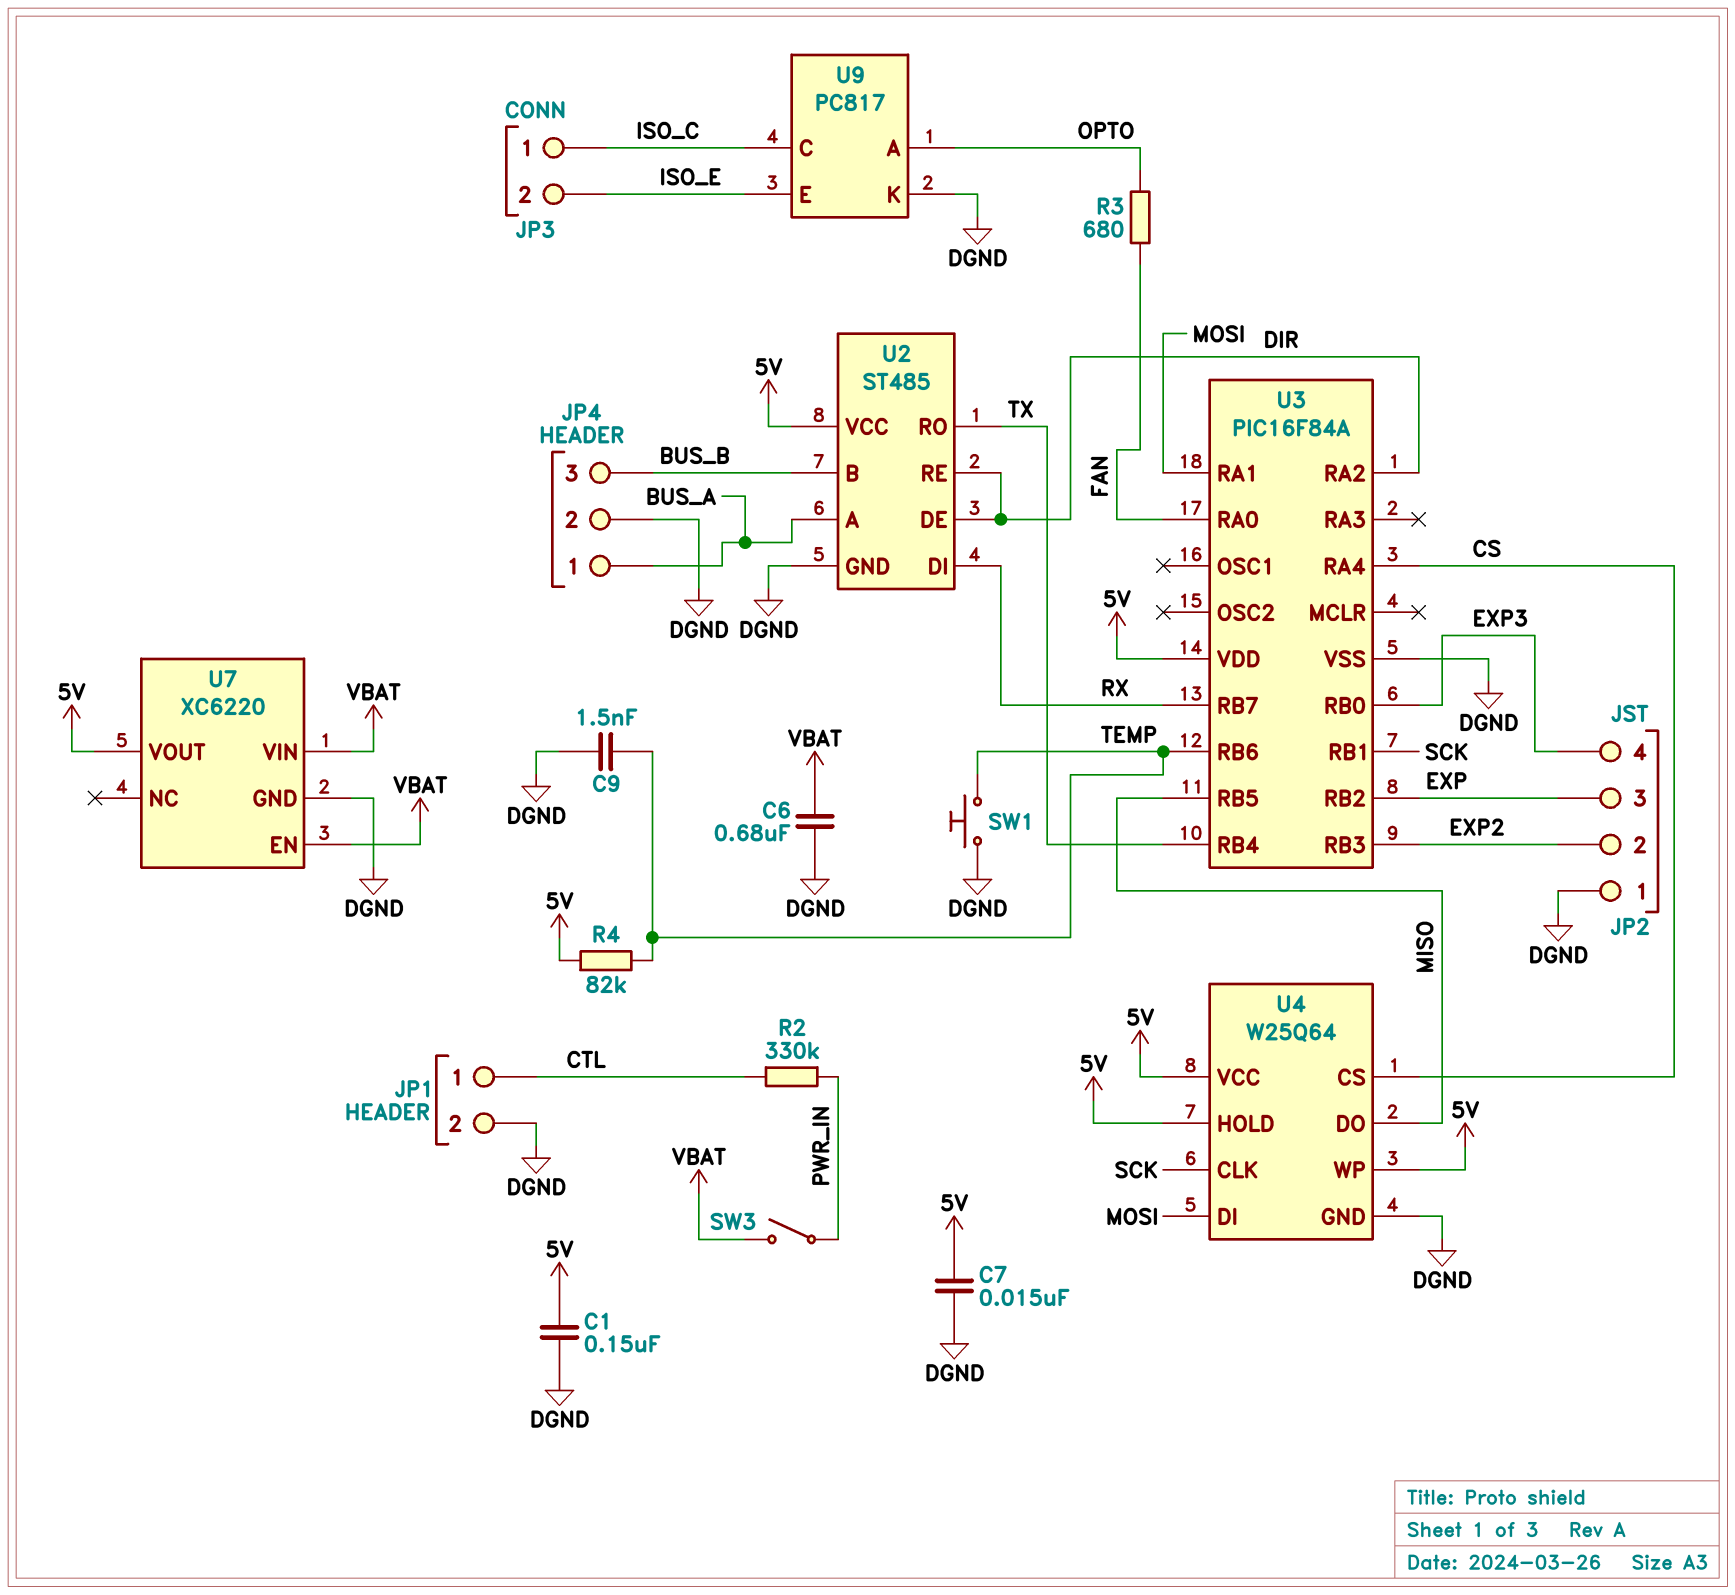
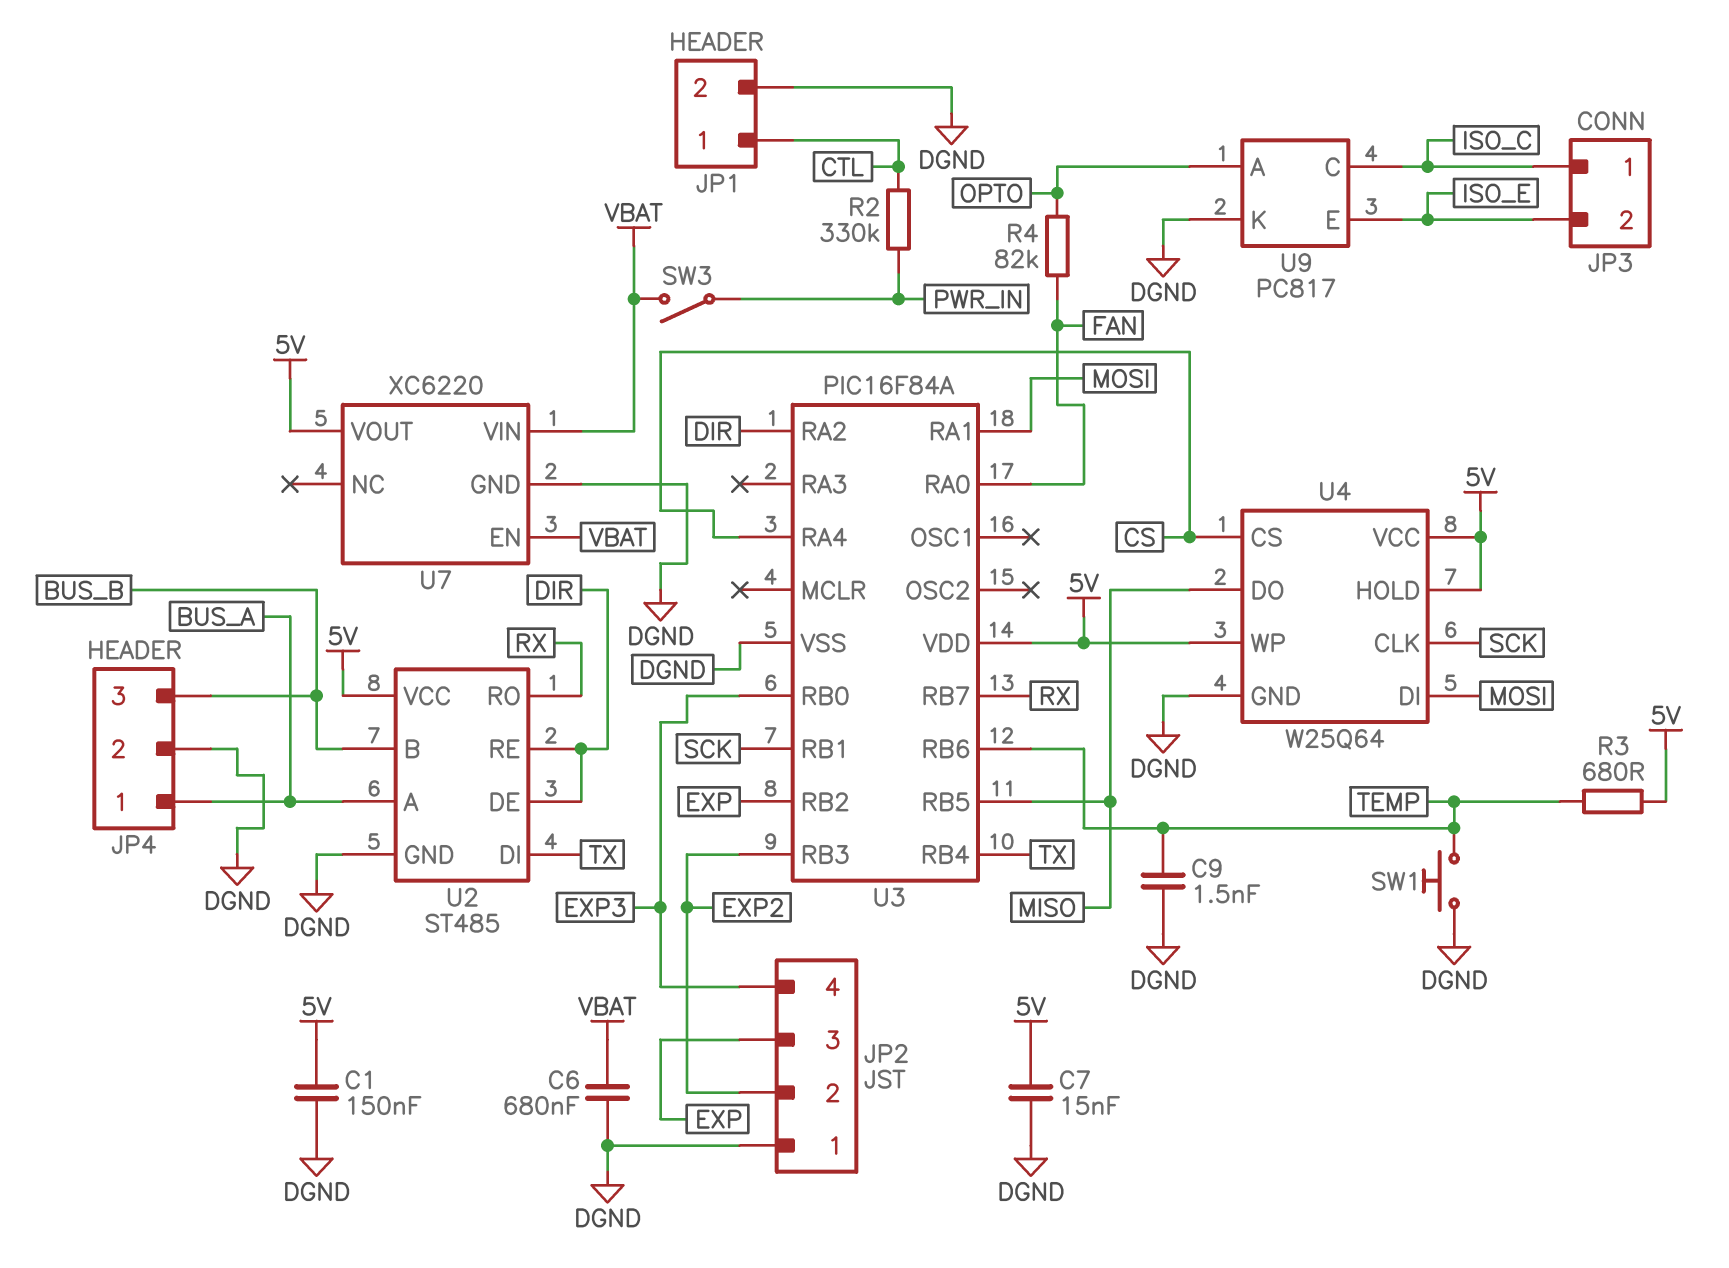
R3: 680 (FAN, OPTO) -> 680 (5V, TEMP)
R4: 82k (5V, TEMP) -> 82k (FAN, OPTO)
U2 pin DI: RX -> TX
U2 pin RO: TX -> RX

